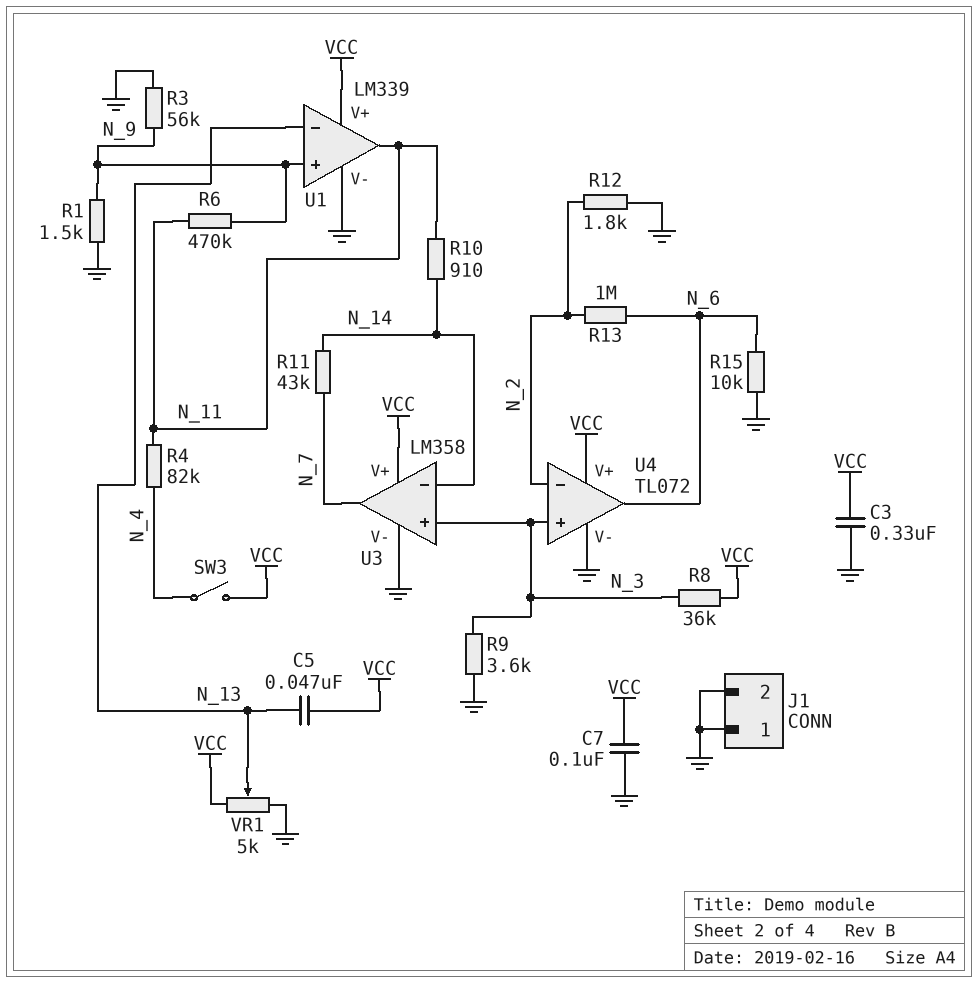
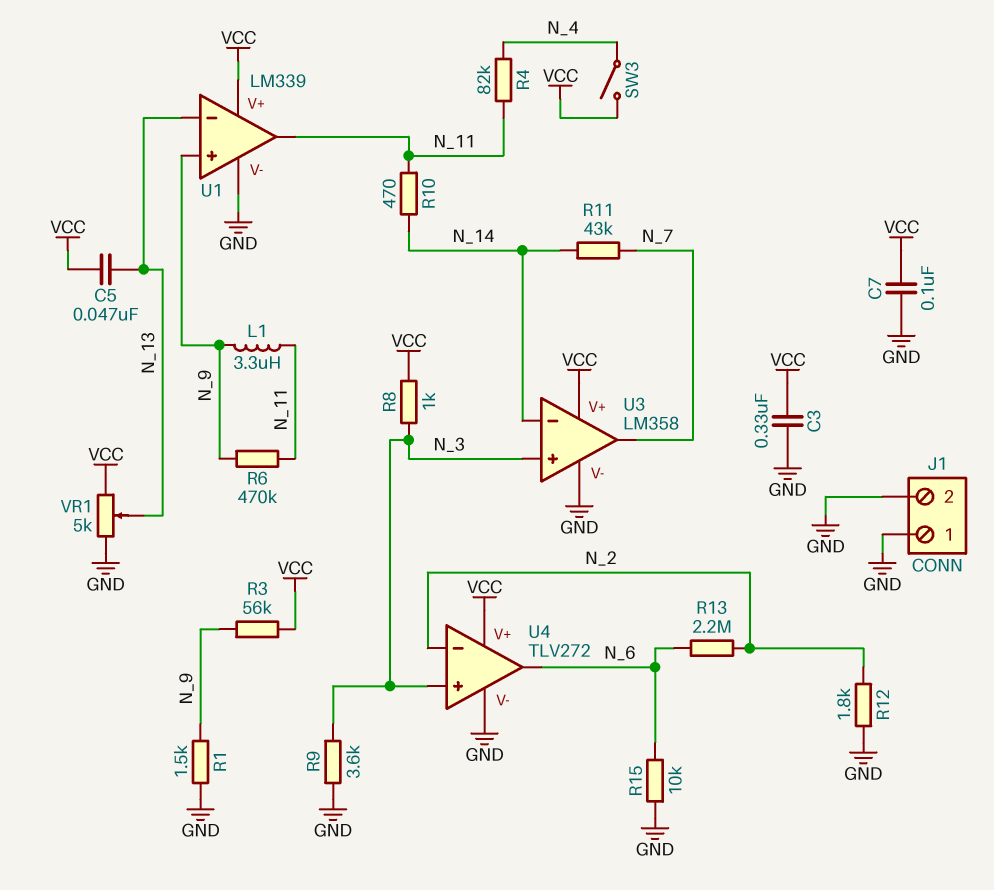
L1: none -> 3.3uH (N_9, N_11)
R3: 56k (GND, N_9) -> 56k (N_9, VCC)
R8: 36k (N_3, VCC) -> 1k (N_3, VCC)
R10: 910 (N_11, N_14) -> 470 (N_11, N_14)
R13: 1M (N_2, N_6) -> 2.2M (N_2, N_6)
U4: TL072 -> TLV272

